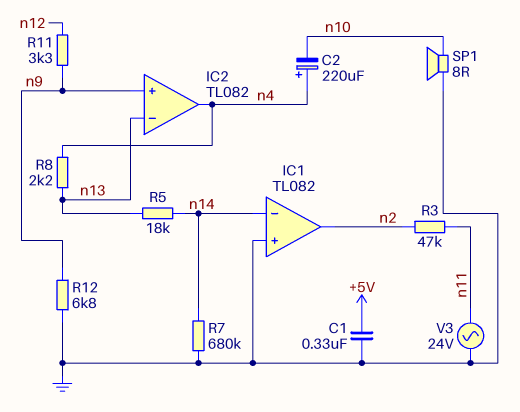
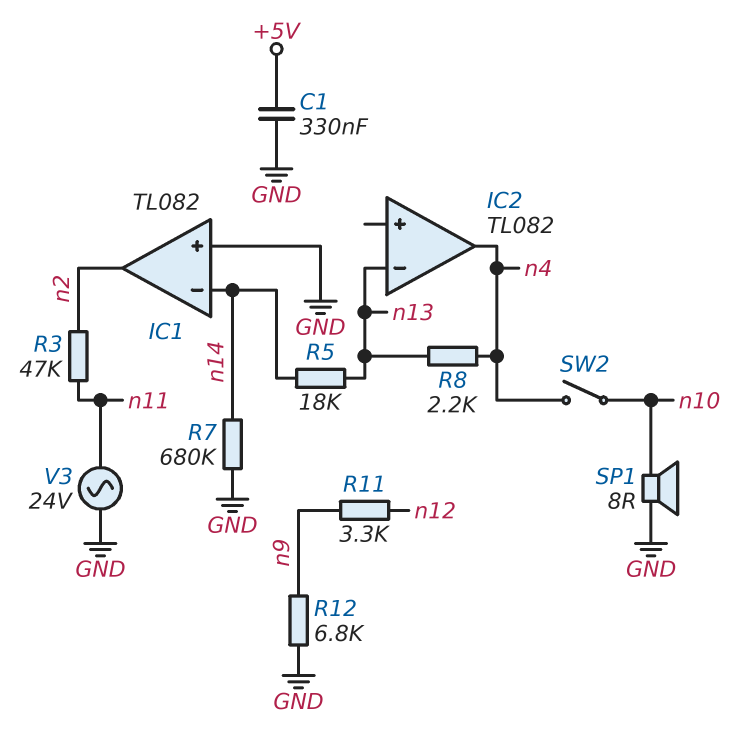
C2: 220uF (plus n4, minus n10) -> none
IC2 pin in+: n9 -> none
SW2: none -> switch (n4, n10)

